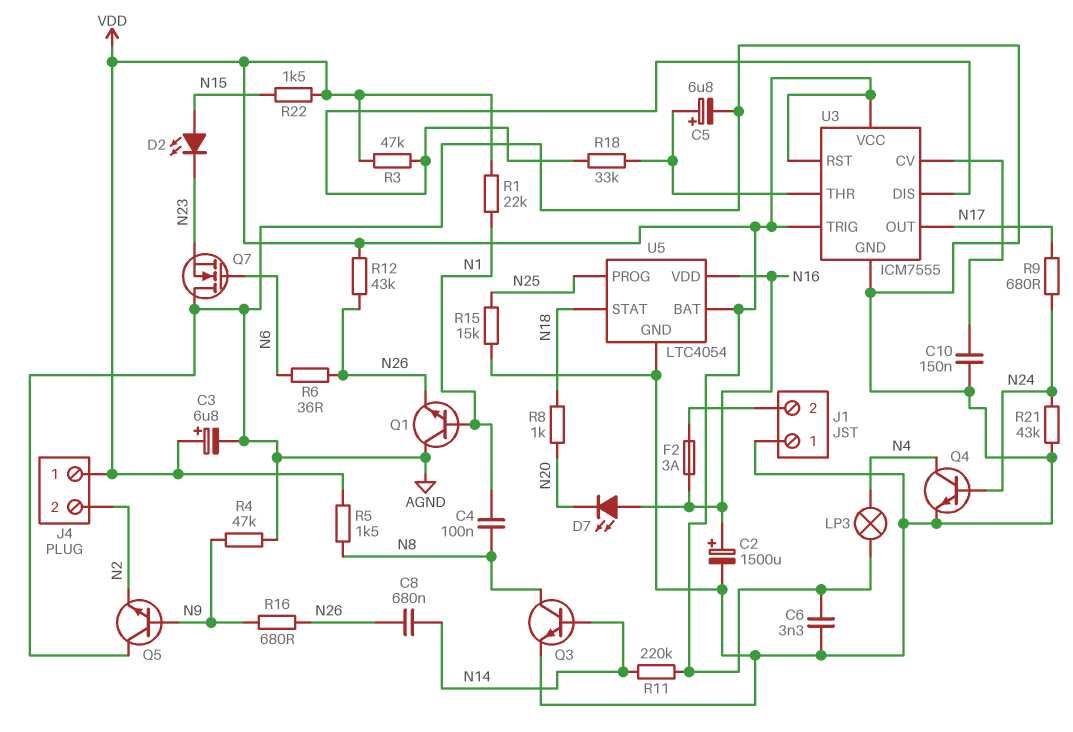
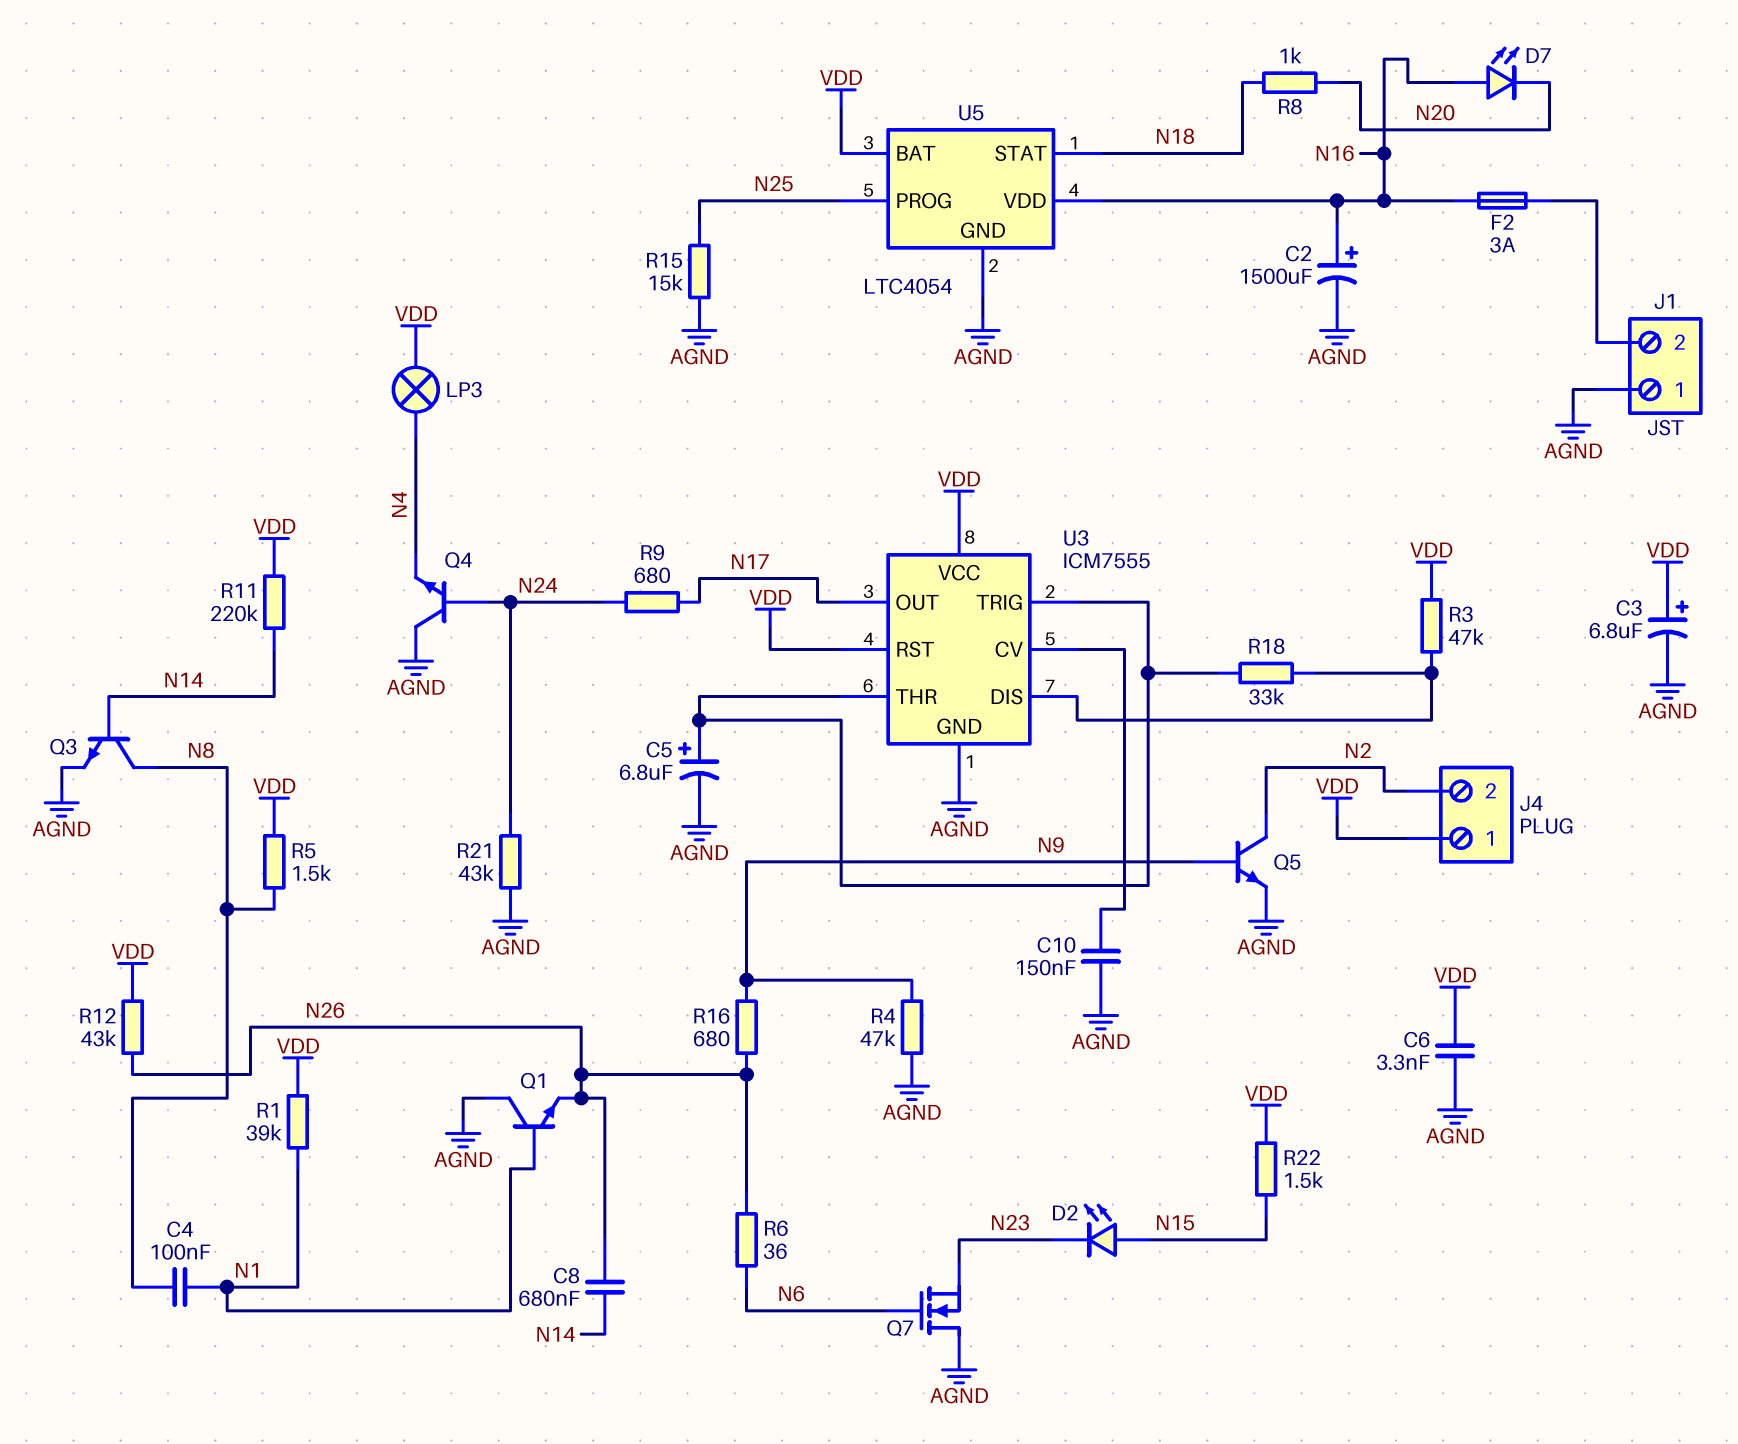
Q4: NPN (B N24, C N4, E AGND) -> NPN (B N24, C AGND, E N4)
Q5: NPN (B N9, C AGND, E N2) -> NPN (B N9, C N2, E AGND)
R1: 22k (N1, VDD) -> 39k (N1, VDD)
U3 pin TRIG: VDD -> U3/THR

